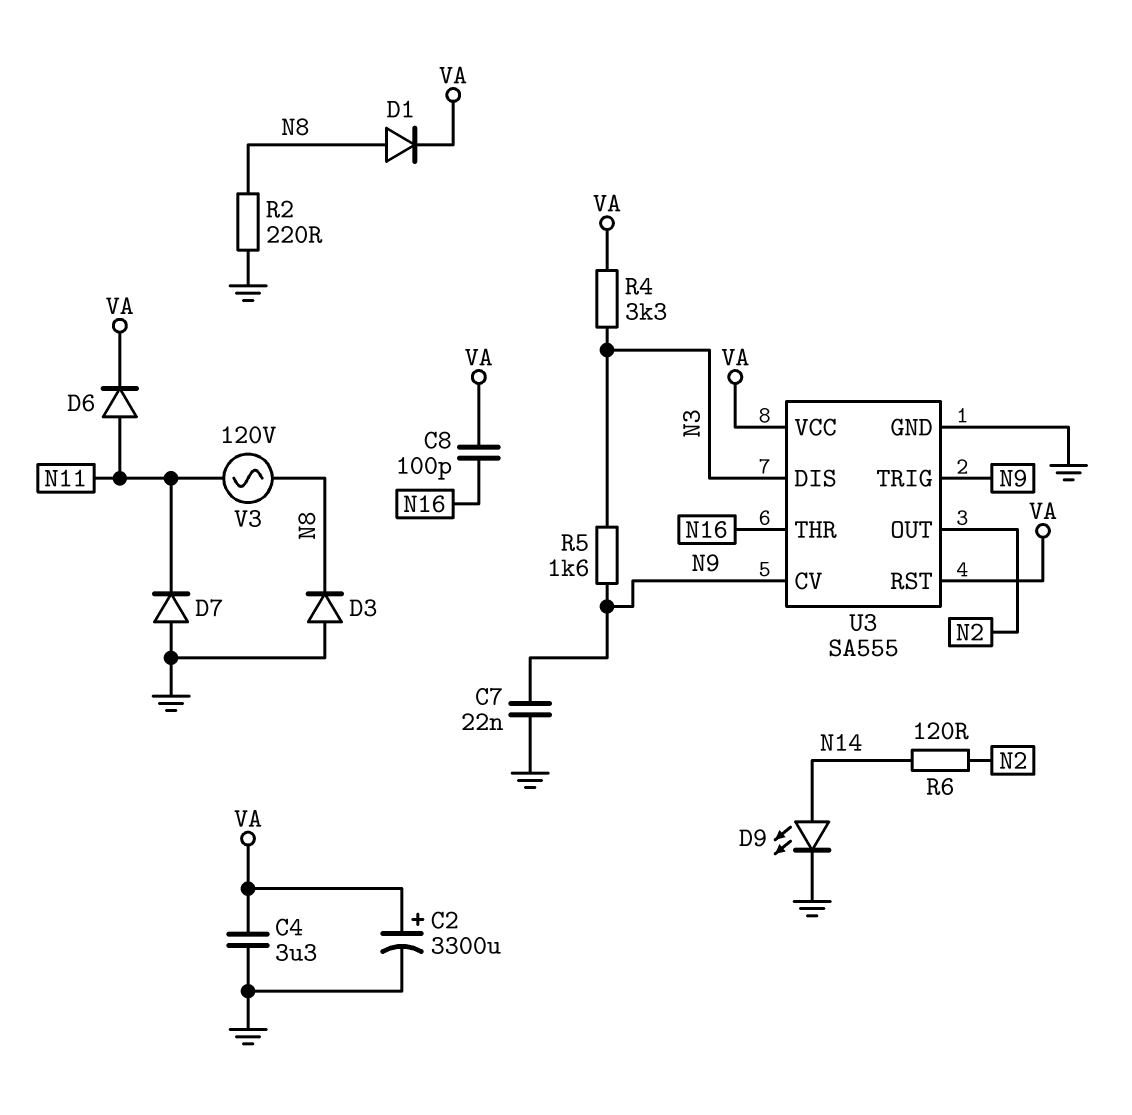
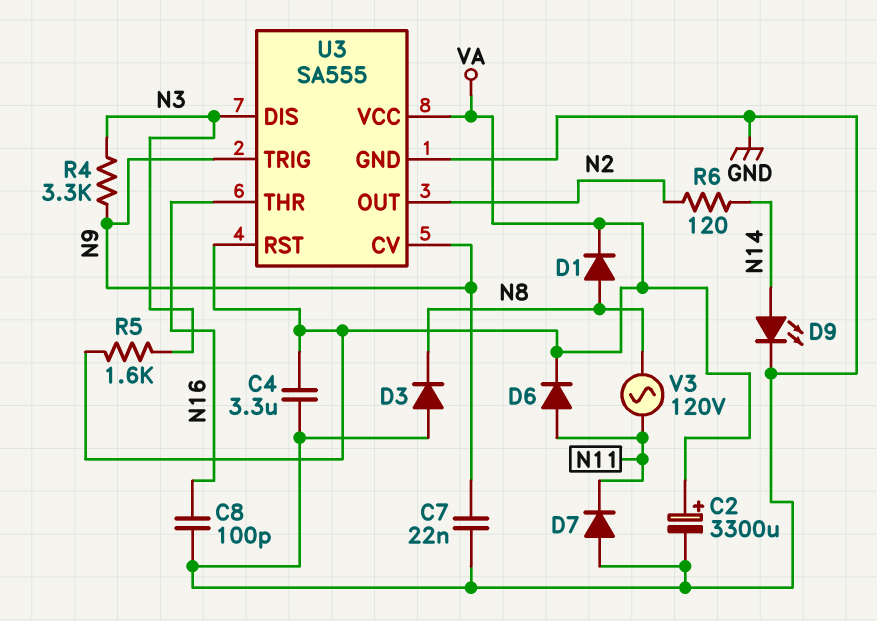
C8: 100pF (N16, VA) -> 100pF (GND, N16)
R2: 220 (GND, N8) -> none
R4: 3.3k (N3, VA) -> 3.3k (N3, N9)
R5: 1.6k (N3, N9) -> 1.6k (N3, VA)

